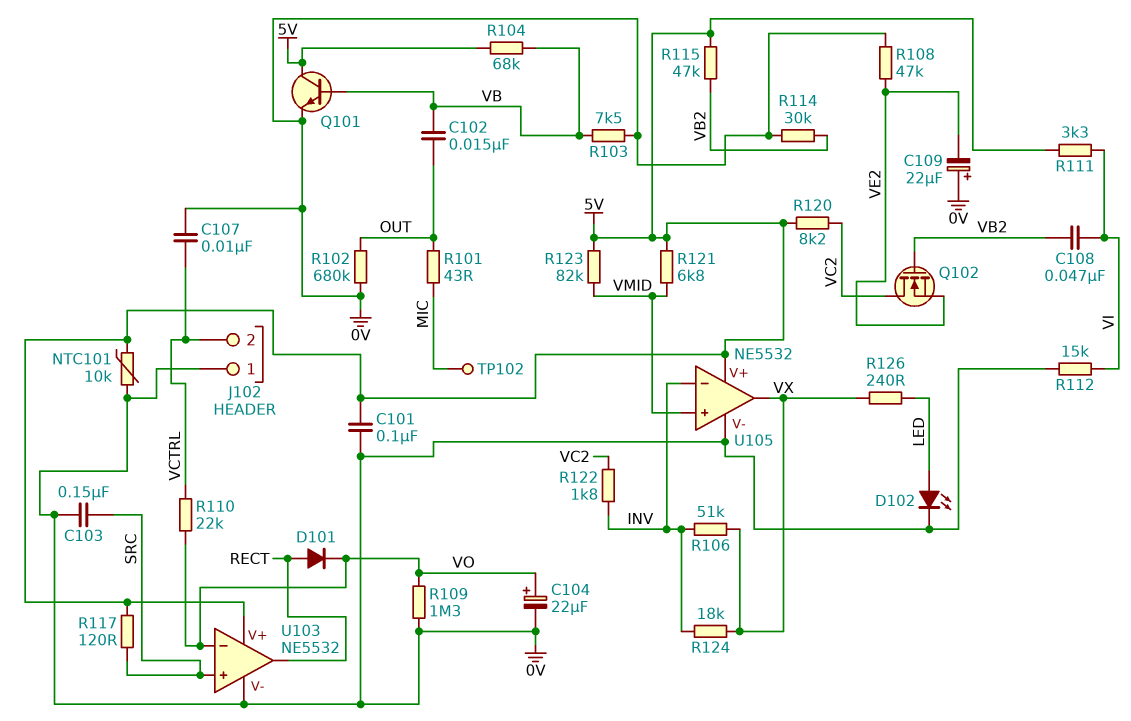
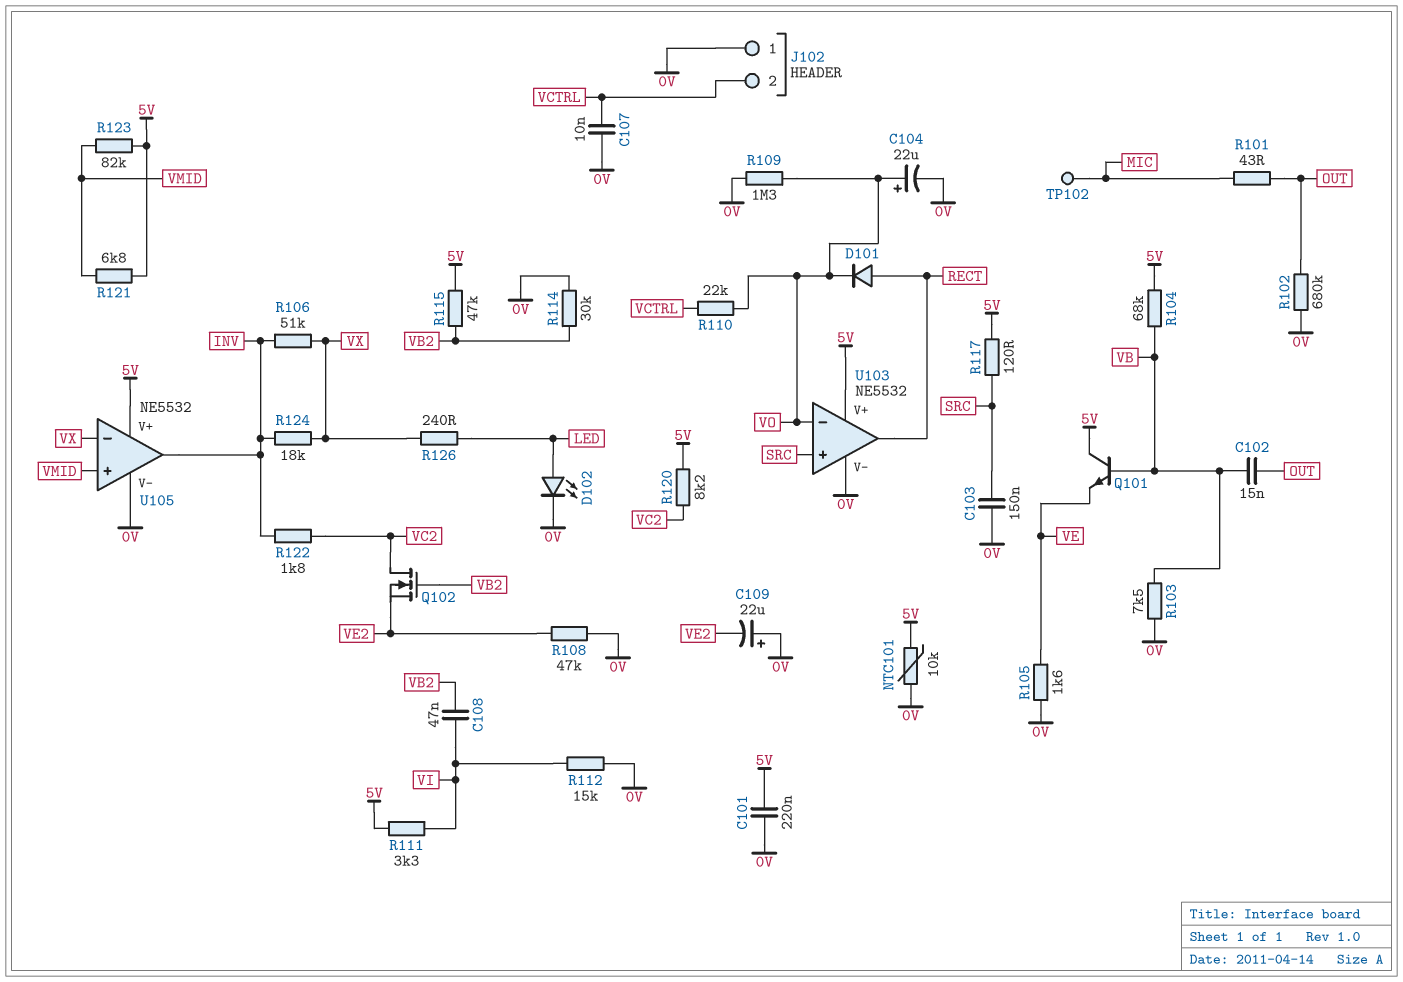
C101: 100nF (0V, 5V) -> 220nF (0V, 5V)
Q101: NPN (B VB, C 5V, E 0V) -> NPN (B VB, C 5V, E VE)
R105: none -> 1.6k (0V, VE)
U105 pin in-: INV -> VX
U105 pin out: VX -> INV

